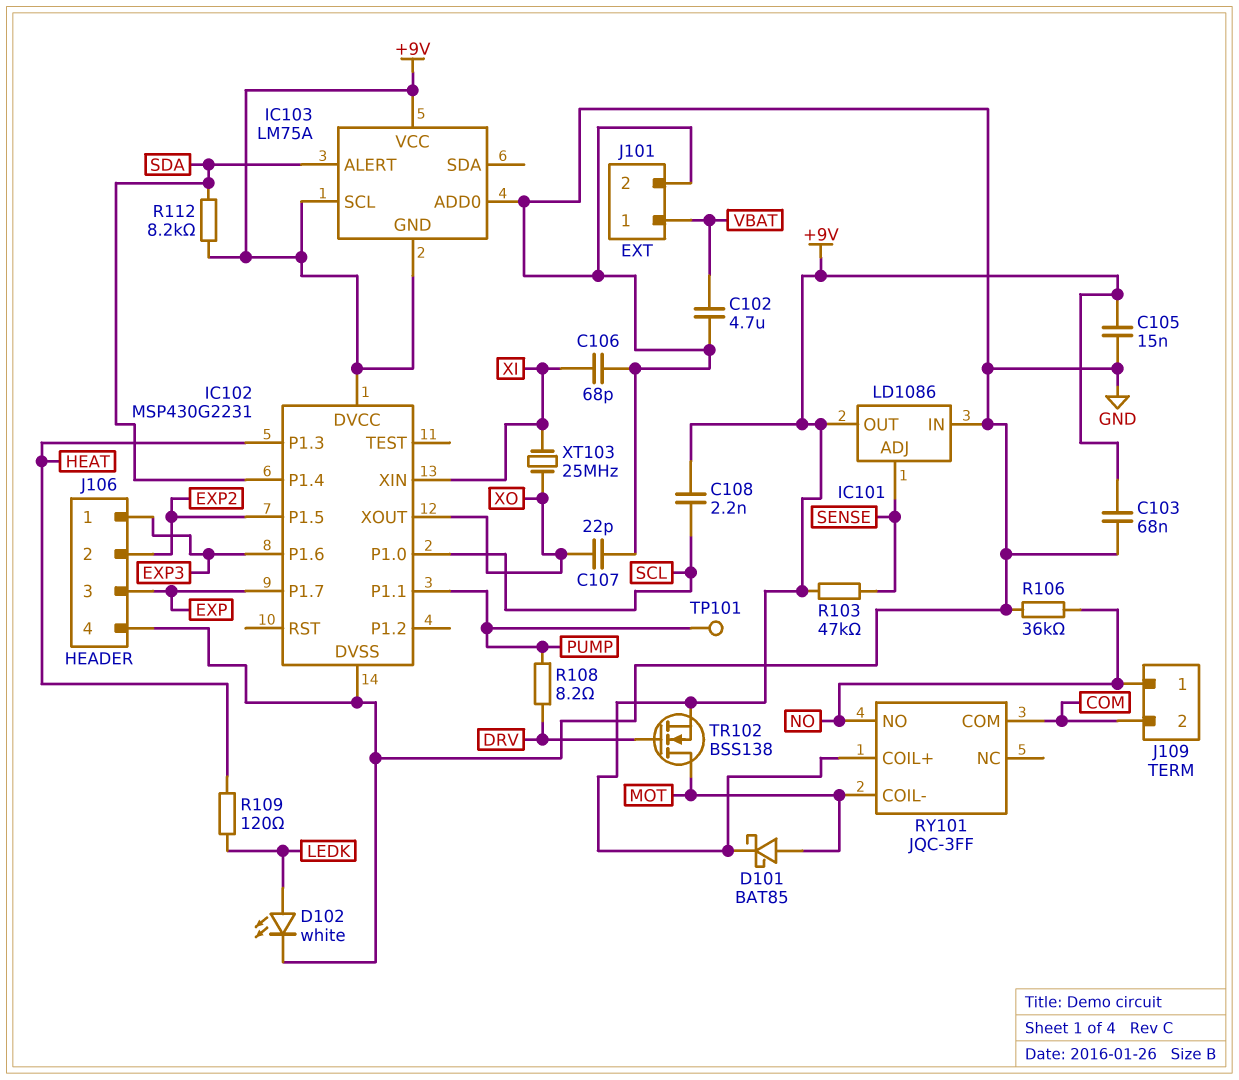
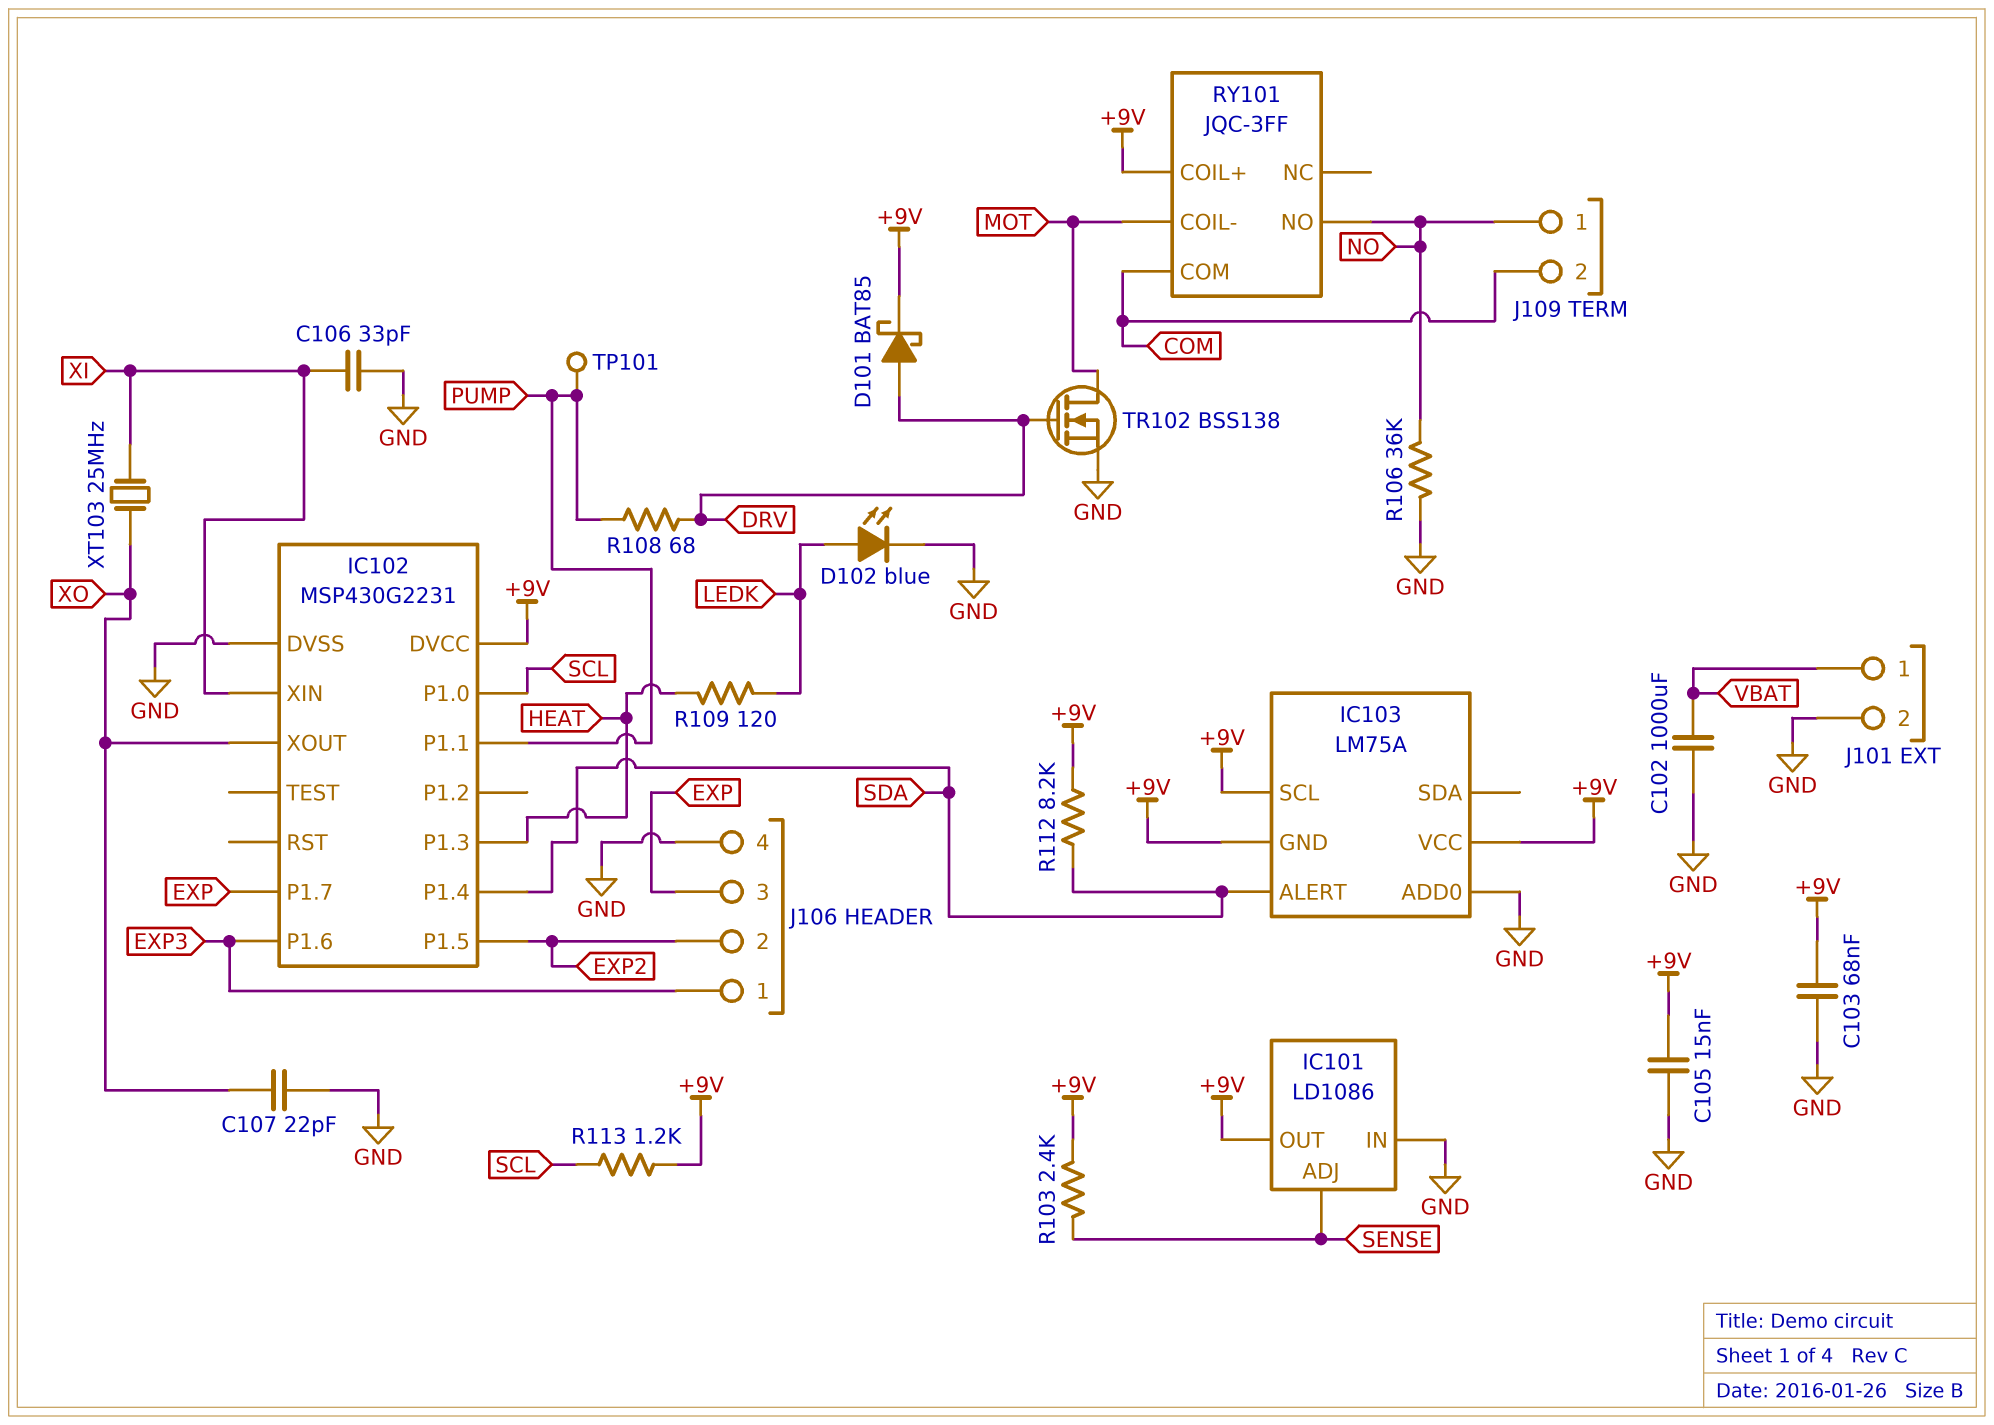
C102: 4.7uF (GND, VBAT) -> 1000uF (GND, VBAT)
C106: 68pF (GND, XI) -> 33pF (GND, XI)
C108: 2.2nF (+9V, SCL) -> none
D101: schottky BAT85 (A MOT, K +9V) -> schottky BAT85 (A DRV, K +9V)
D102: LED white (A LEDK, K GND) -> LED blue (A LEDK, K GND)
R103: 47k (+9V, SENSE) -> 2.4k (+9V, SENSE)
R108: 8.2 (DRV, PUMP) -> 68 (DRV, PUMP)
R113: none -> 1.2k (+9V, SCL)
TR102: NMOS BSS138 (G DRV, D MOT, S +9V) -> NMOS BSS138 (G DRV, D MOT, S GND)

